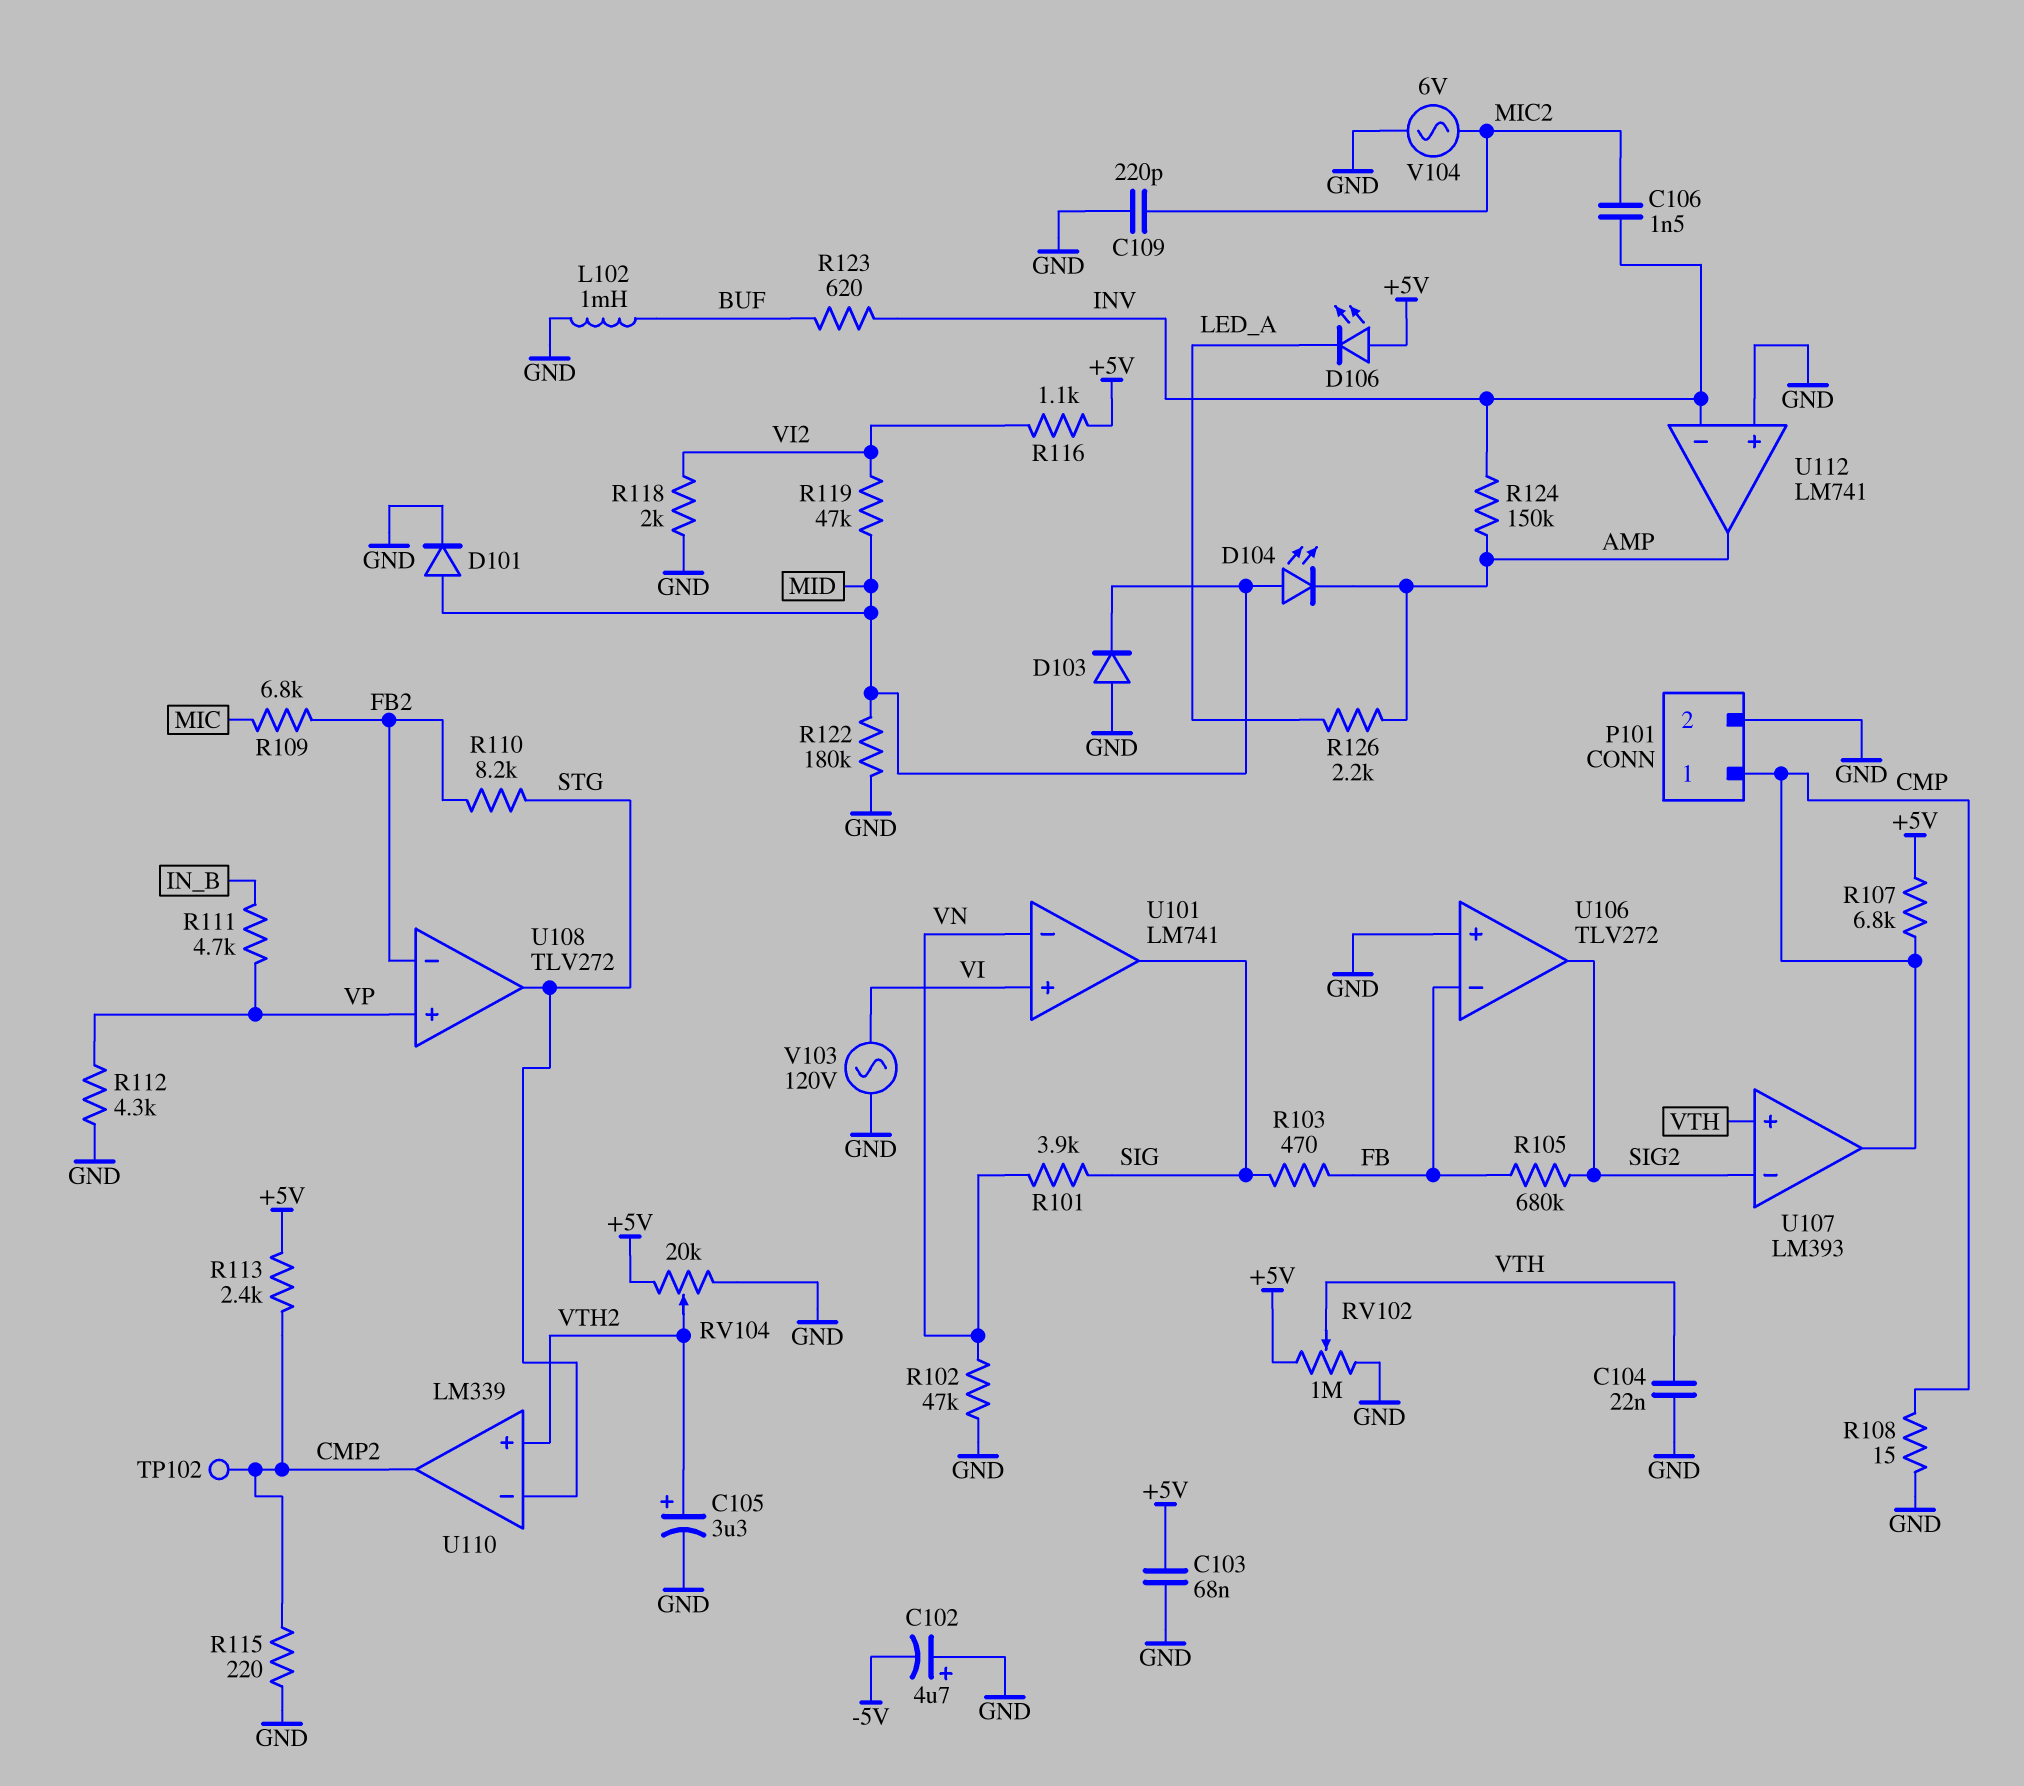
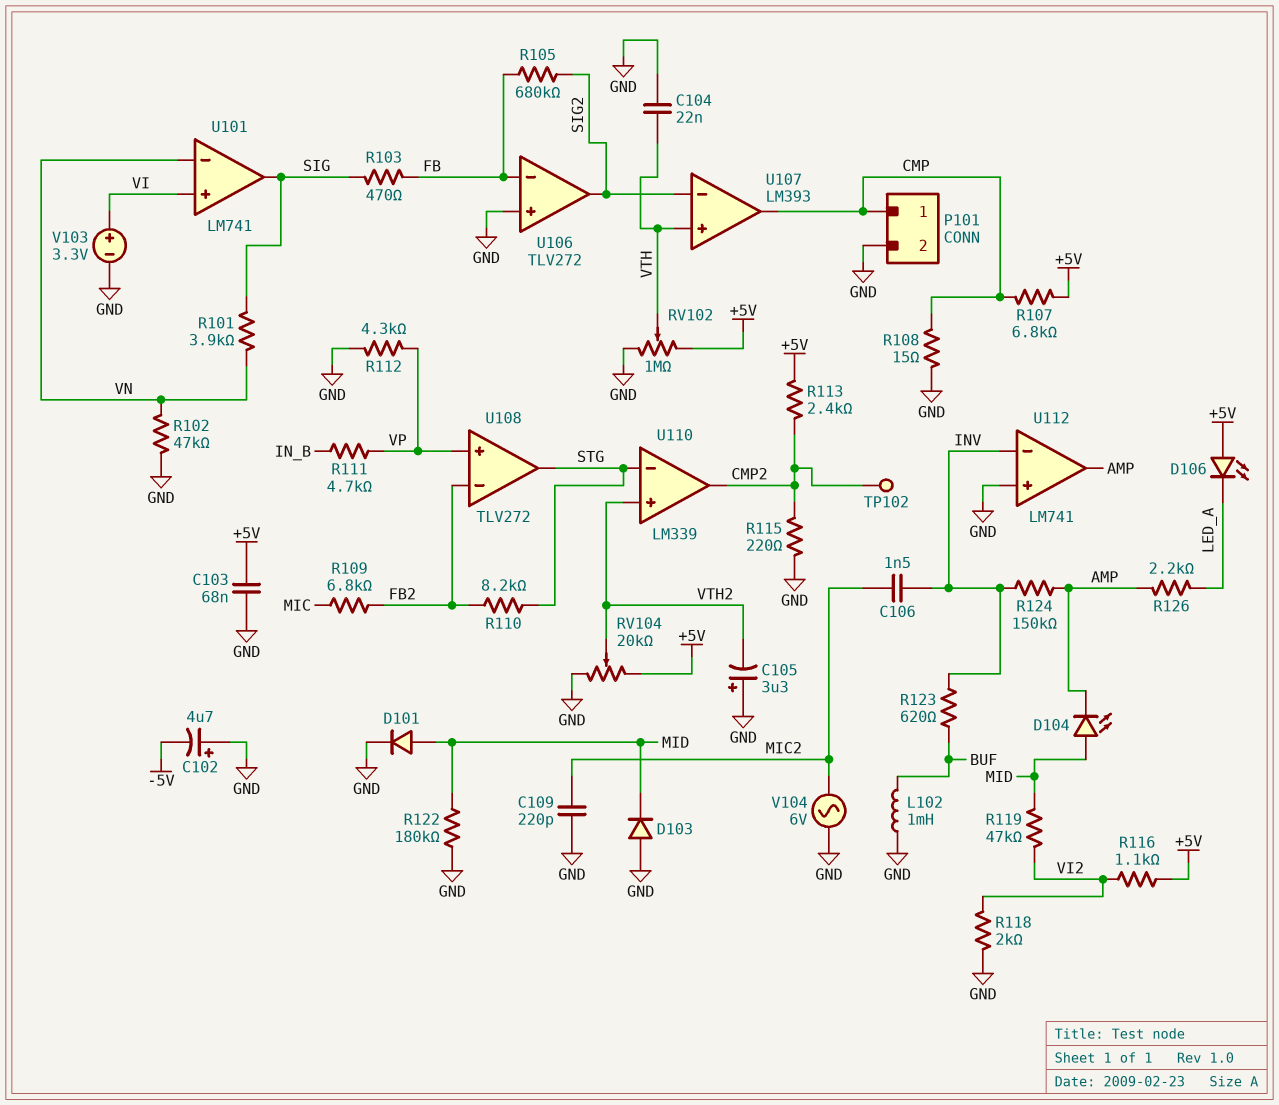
C105: 3.3uF (plus VTH2, minus GND) -> 3.3uF (plus GND, minus VTH2)
V103: AC 120V (GND, VI) -> 3.3V (plus VI, minus GND)

